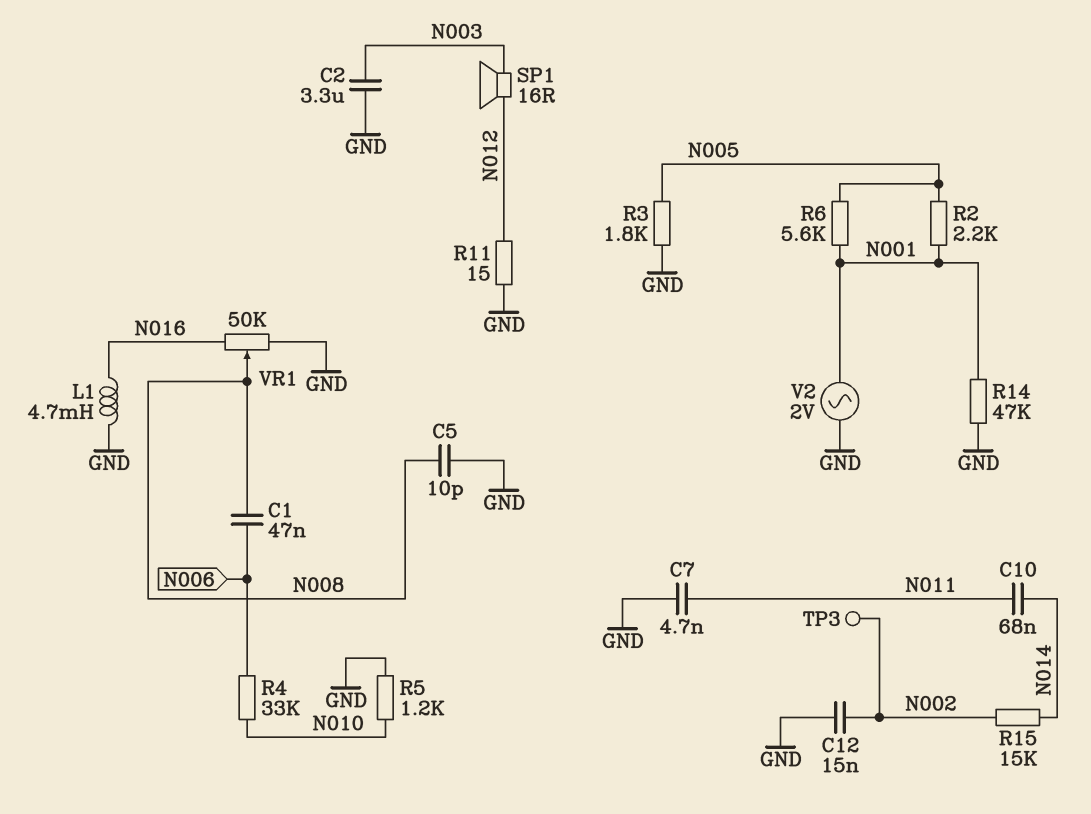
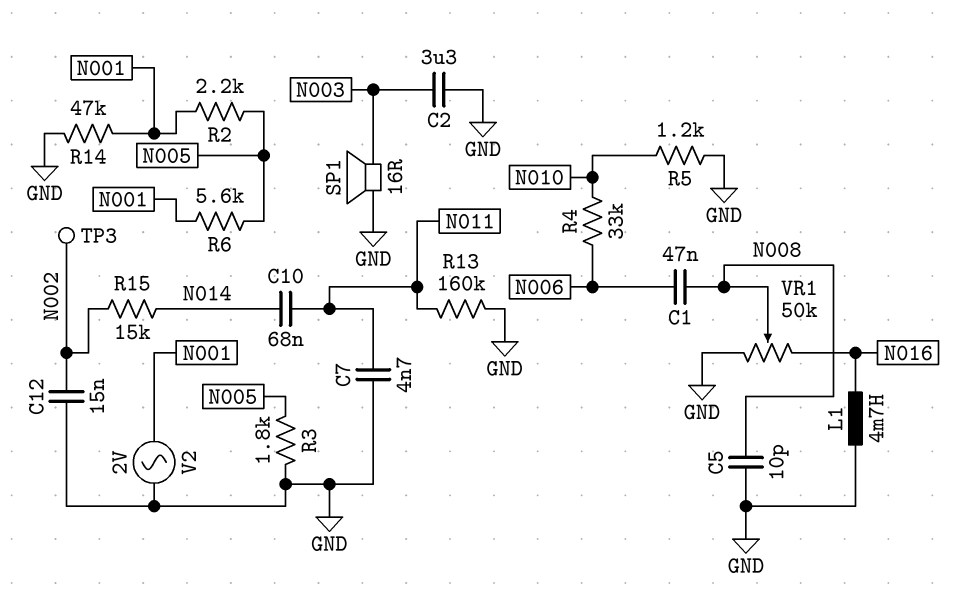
R11: 15 (GND, N012) -> none
R13: none -> 160k (GND, N011)
SP1: speaker 16R (N003, N012) -> speaker 16R (GND, N003)

